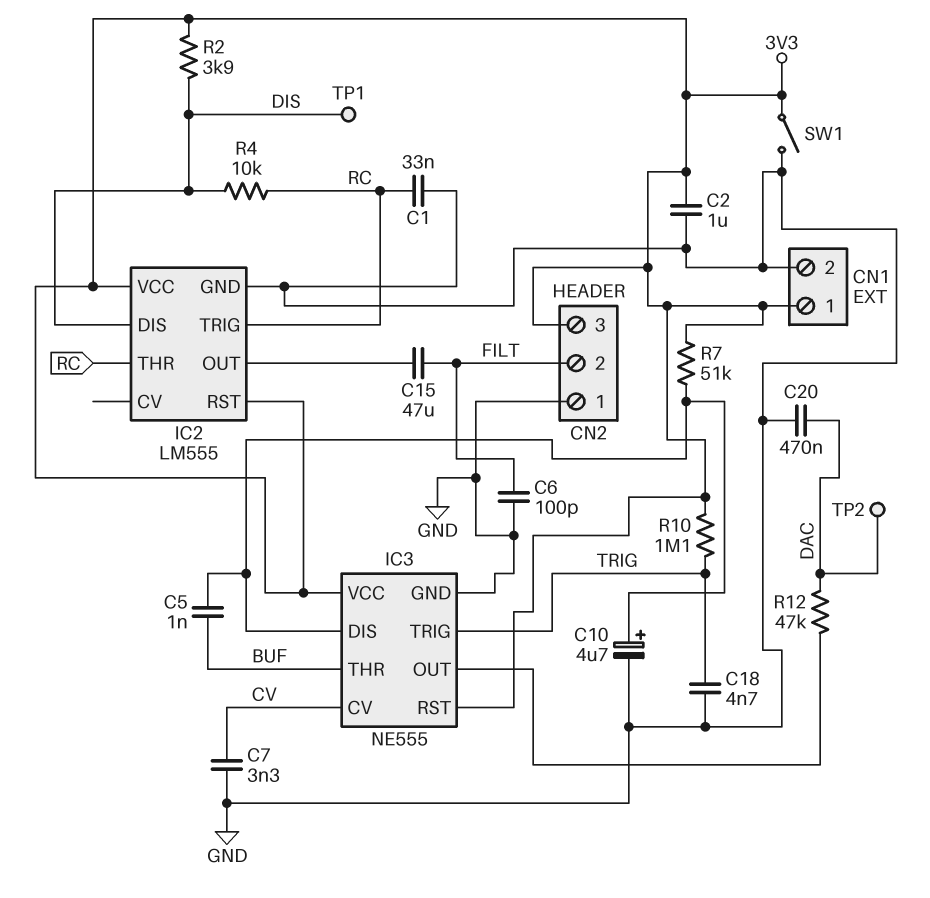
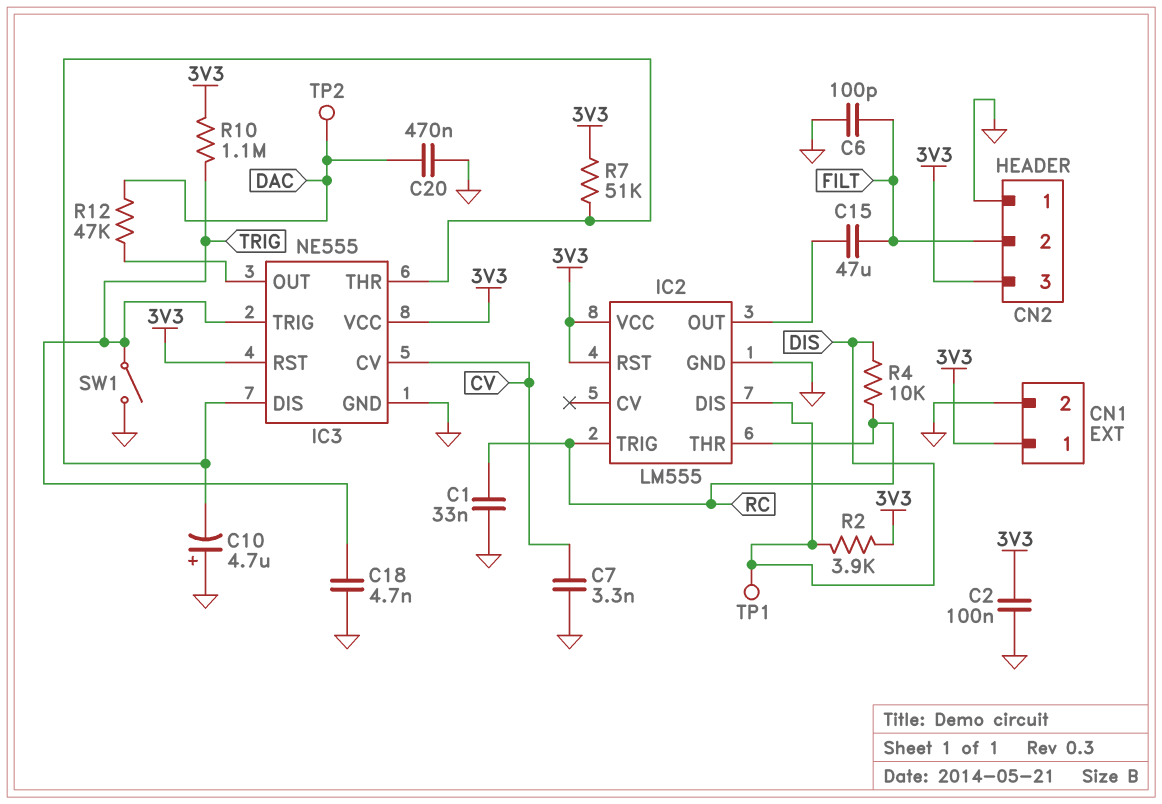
C2: 1uF (3V3, GND) -> 100nF (3V3, GND)
C5: 1nF (BUF, IC3/DIS) -> none
C10: 4.7uF (plus IC3/DIS, minus GND) -> 4.7uF (plus GND, minus IC3/DIS)
IC3 pin THR: BUF -> IC3/DIS
SW1: switch (3V3, GND) -> switch (GND, TRIG)

